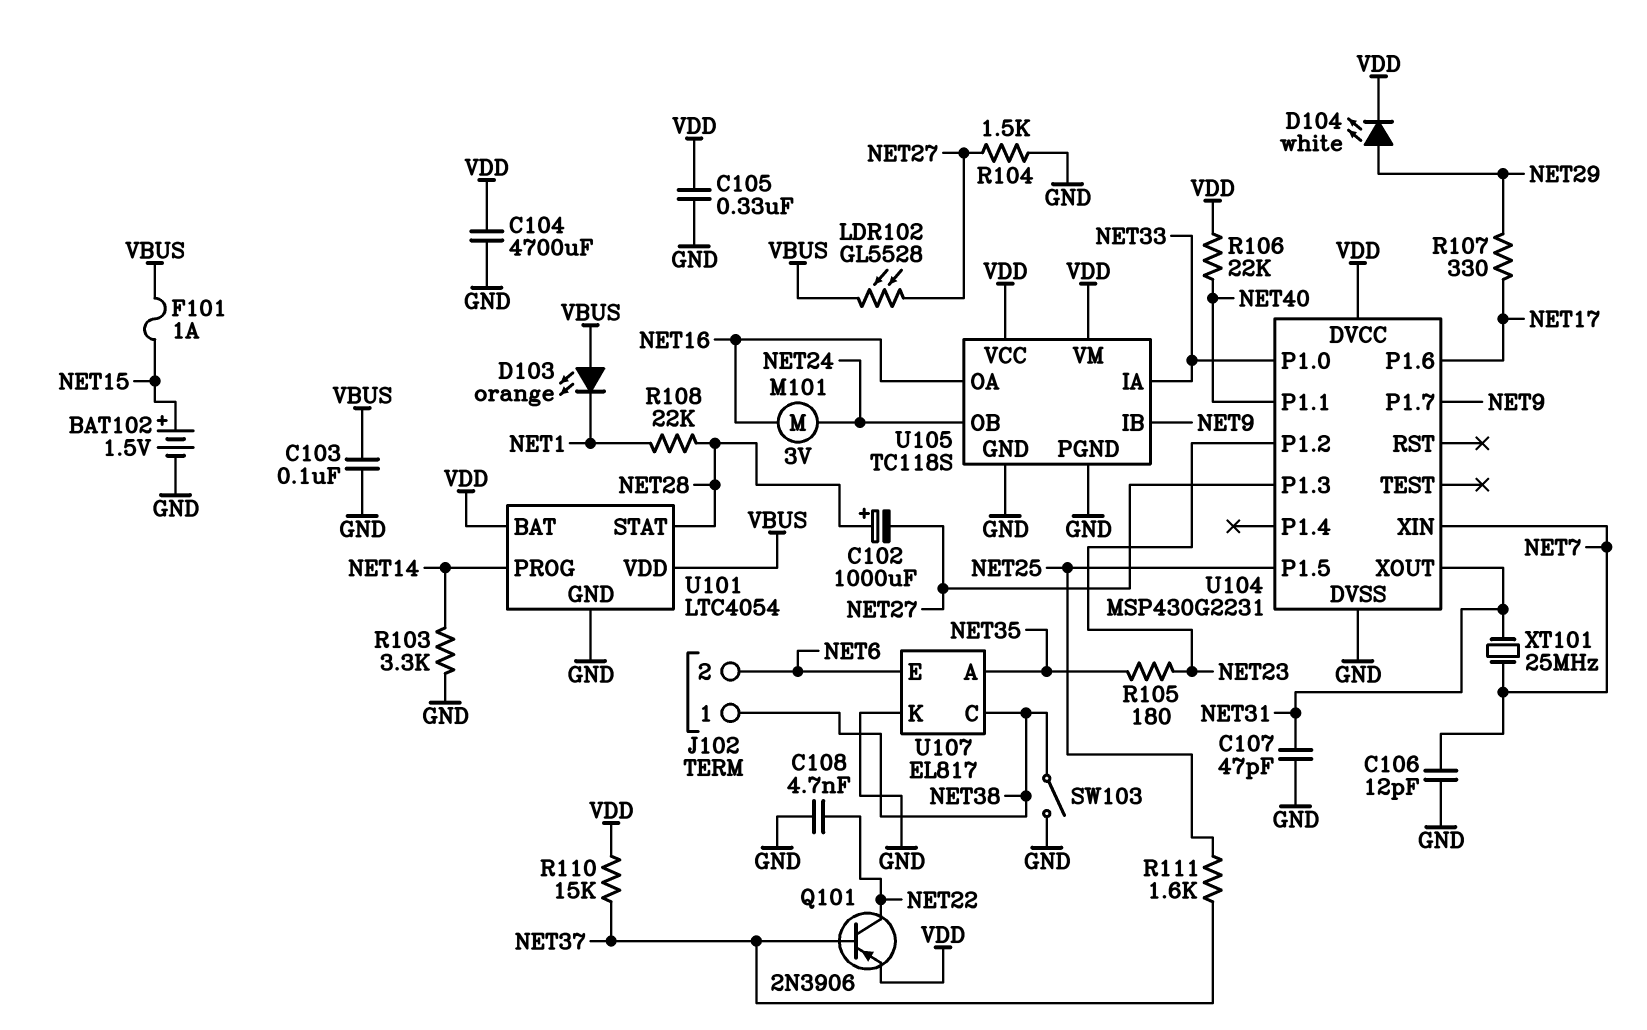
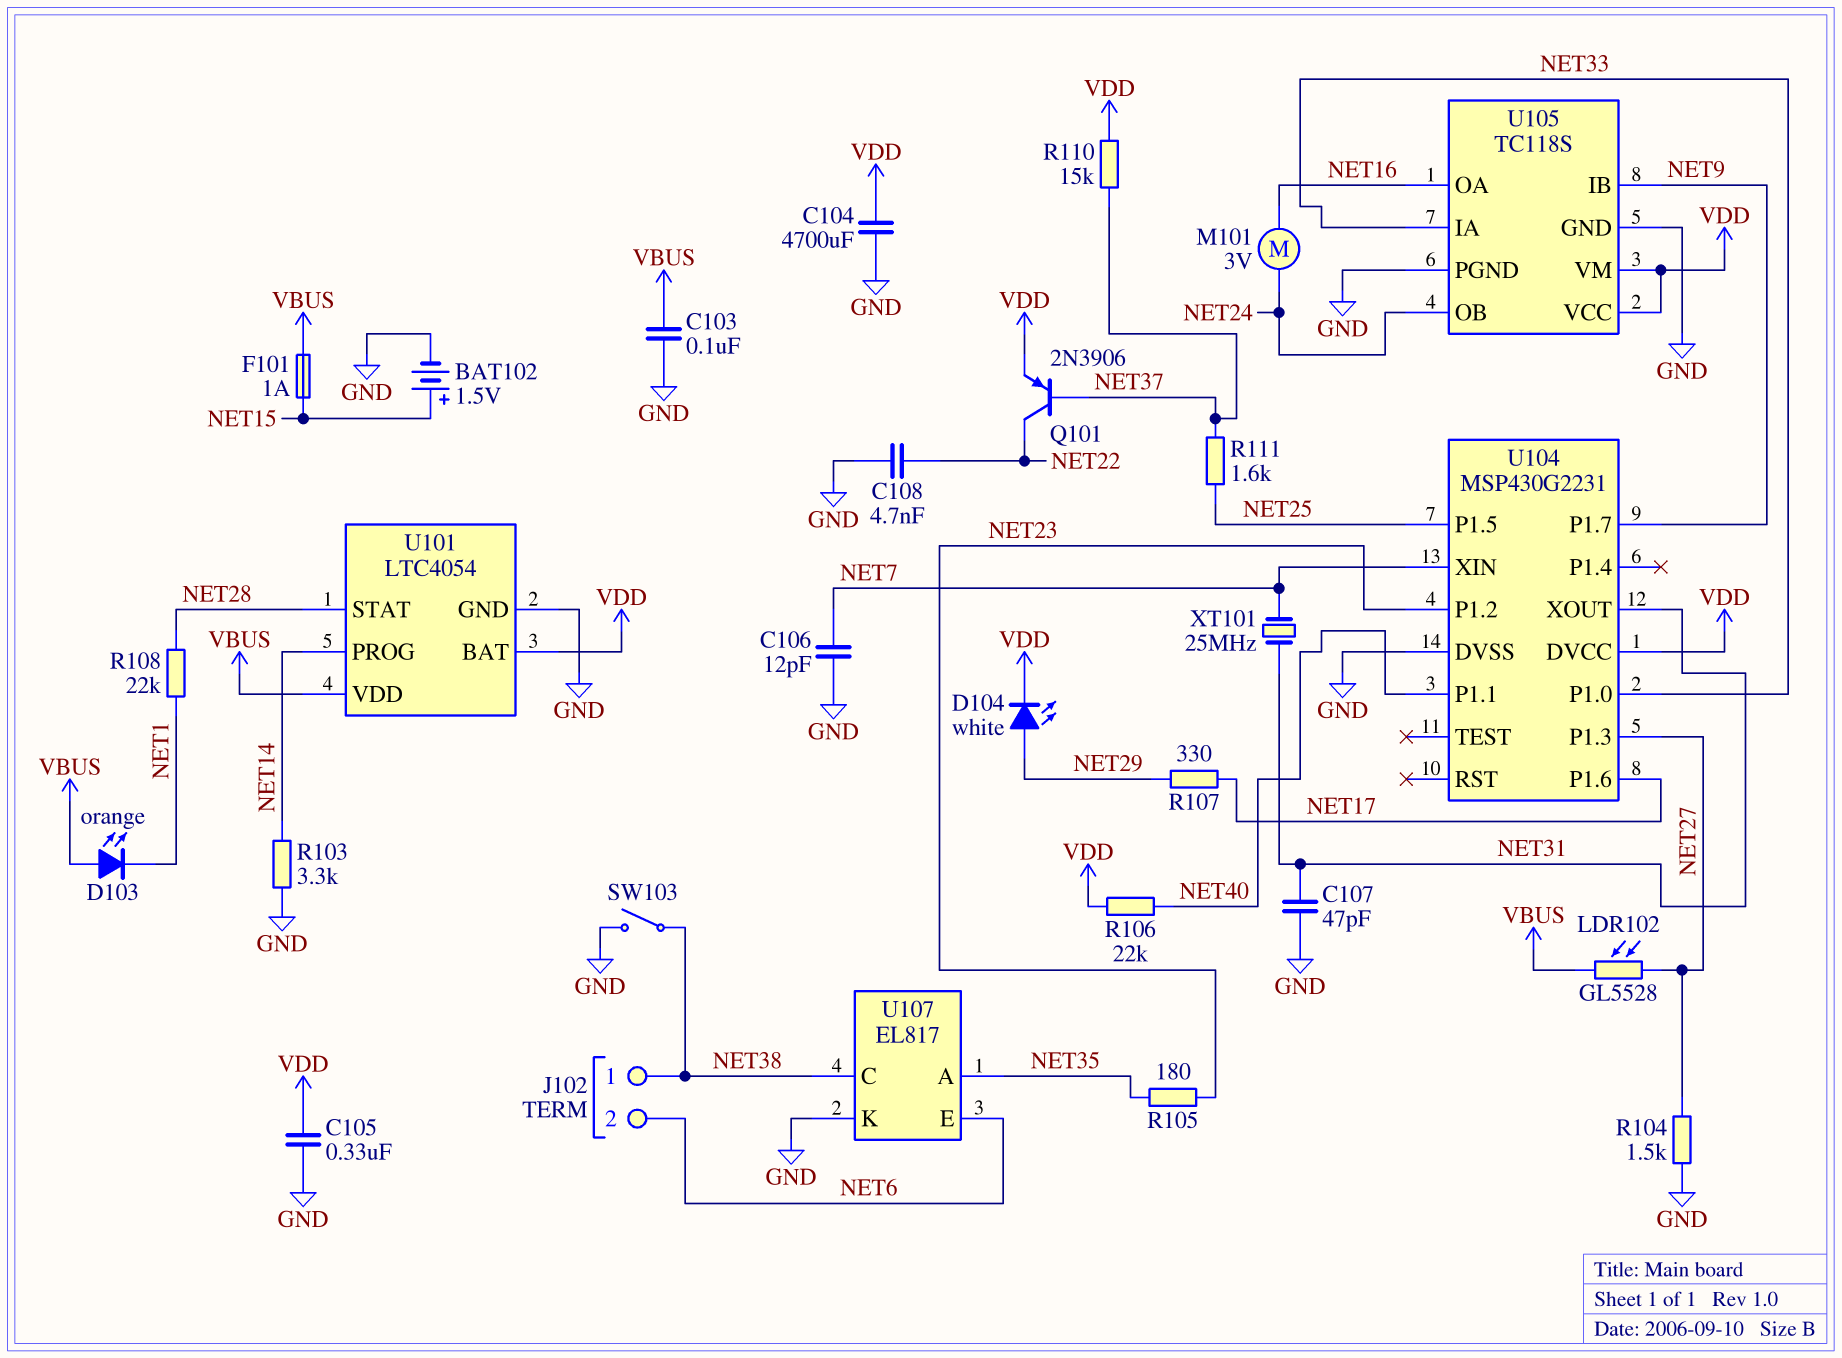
C102: 1000uF (plus NET28, minus NET27) -> none

